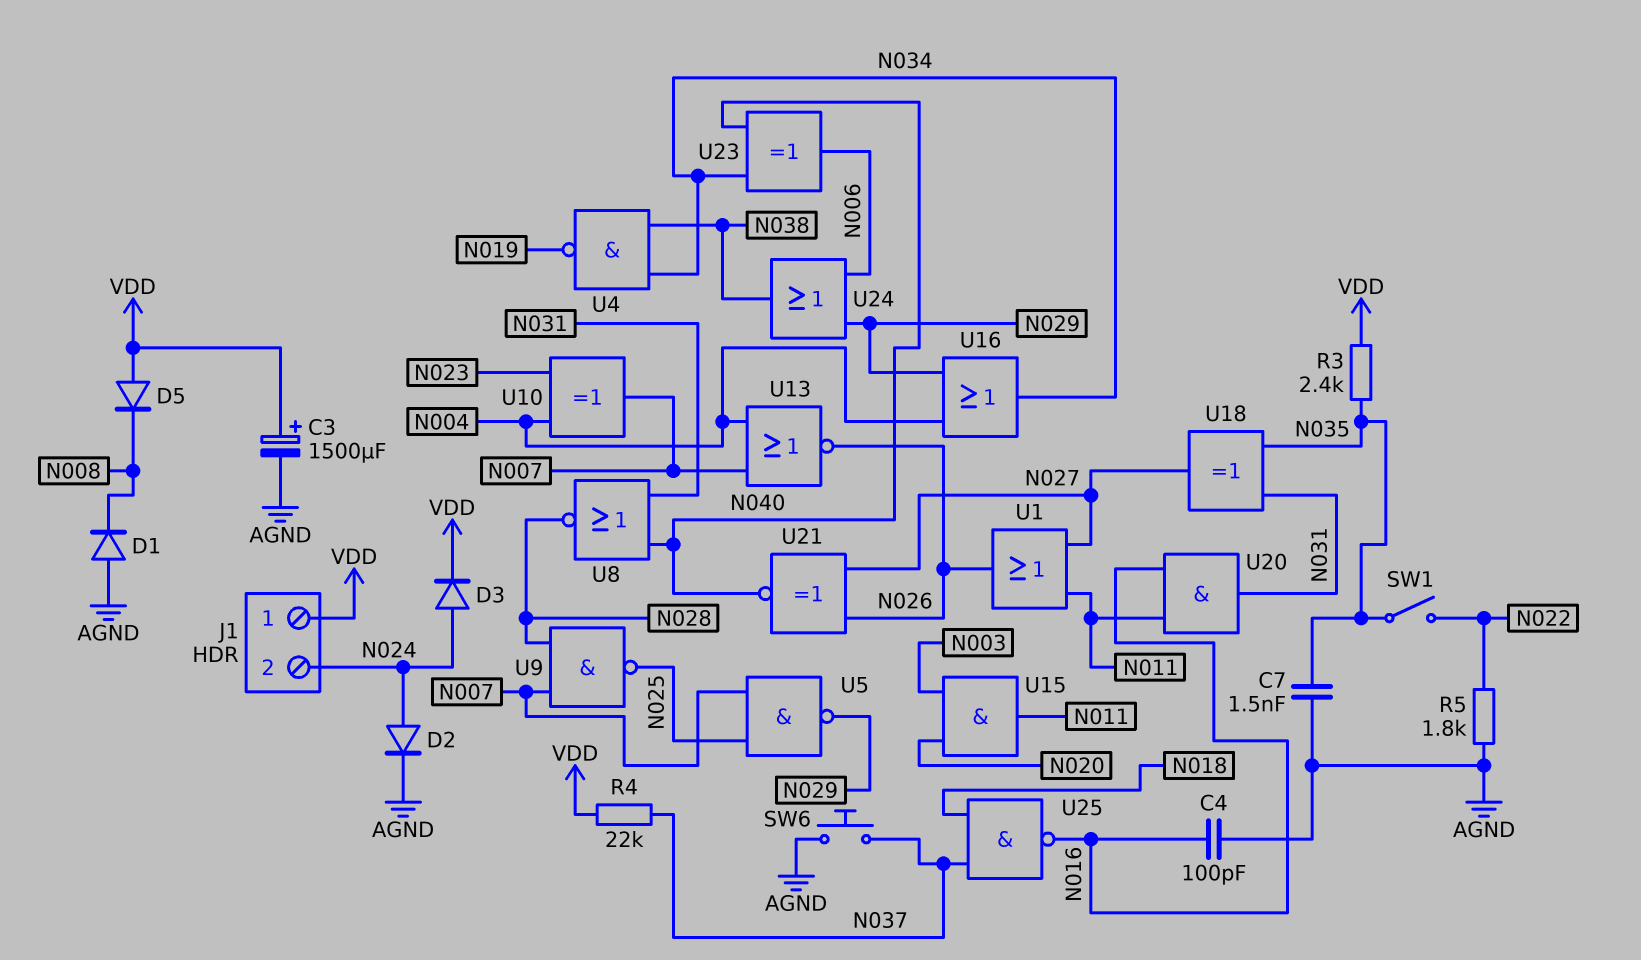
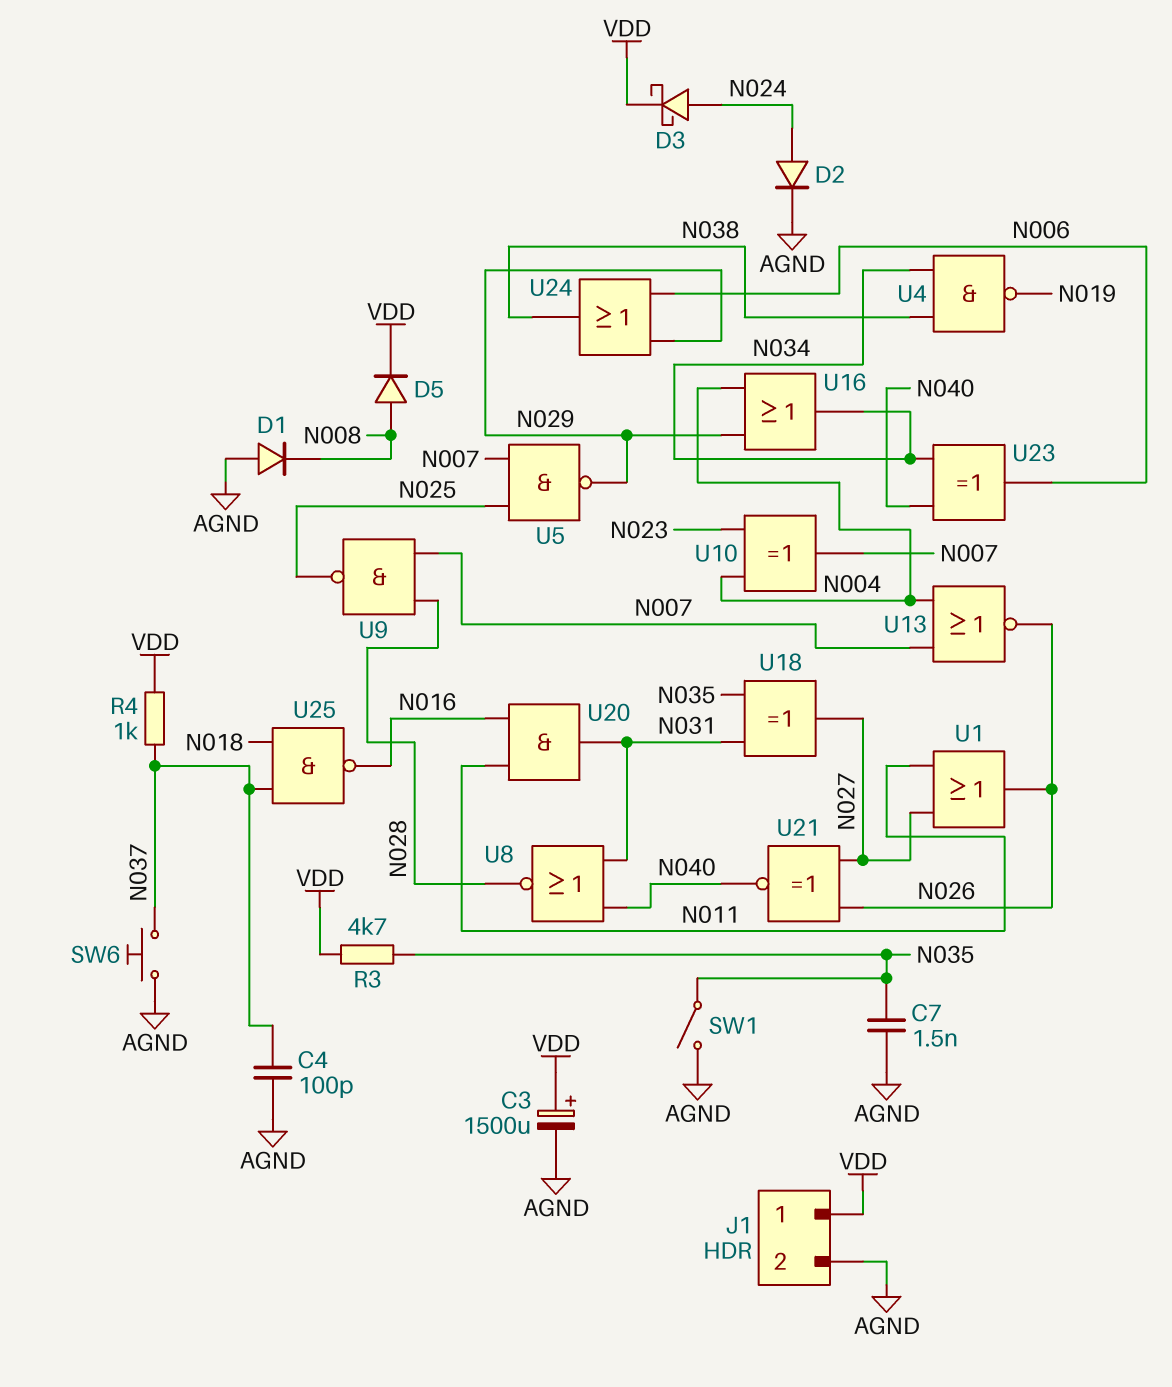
C4: 100pF (AGND, N016) -> 100pF (AGND, N037)
D3: diode (A N024, K VDD) -> schottky (A N024, K VDD)
D5: diode (A VDD, K N008) -> diode (A N008, K VDD)
J1 pin 2: N024 -> AGND
R3: 2.4k (N035, VDD) -> 4.7k (N035, VDD)
R4: 22k (N037, VDD) -> 1k (N037, VDD)
R5: 1.8k (AGND, N022) -> none
SW1: switch (N022, N035) -> switch (AGND, N035)
U15: AND (in N003, in N020, out N011) -> none

